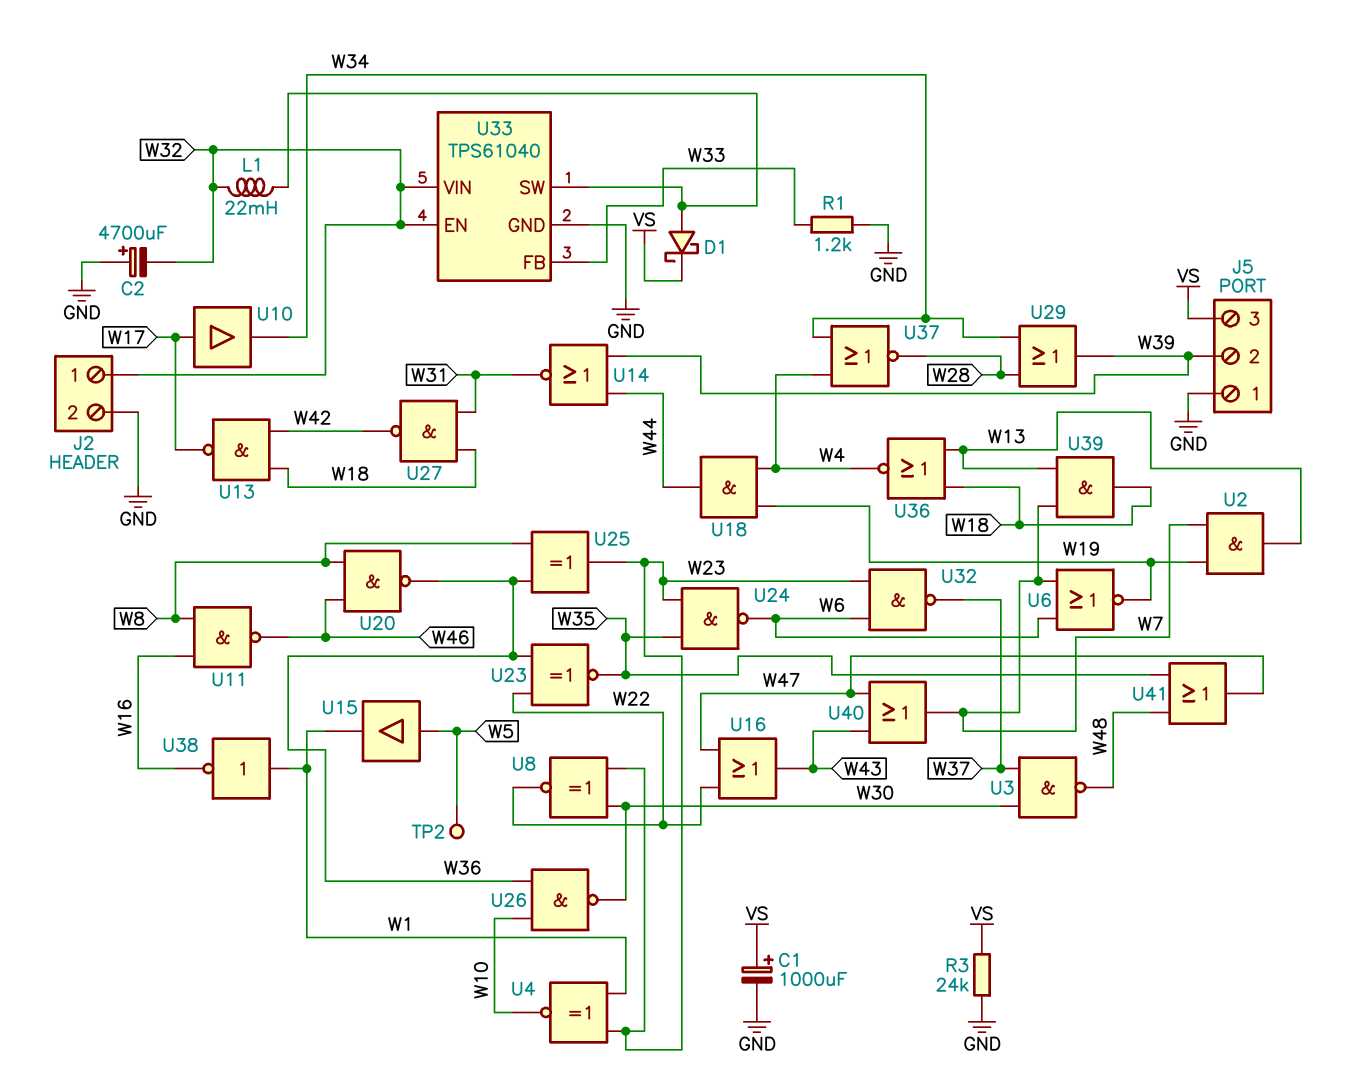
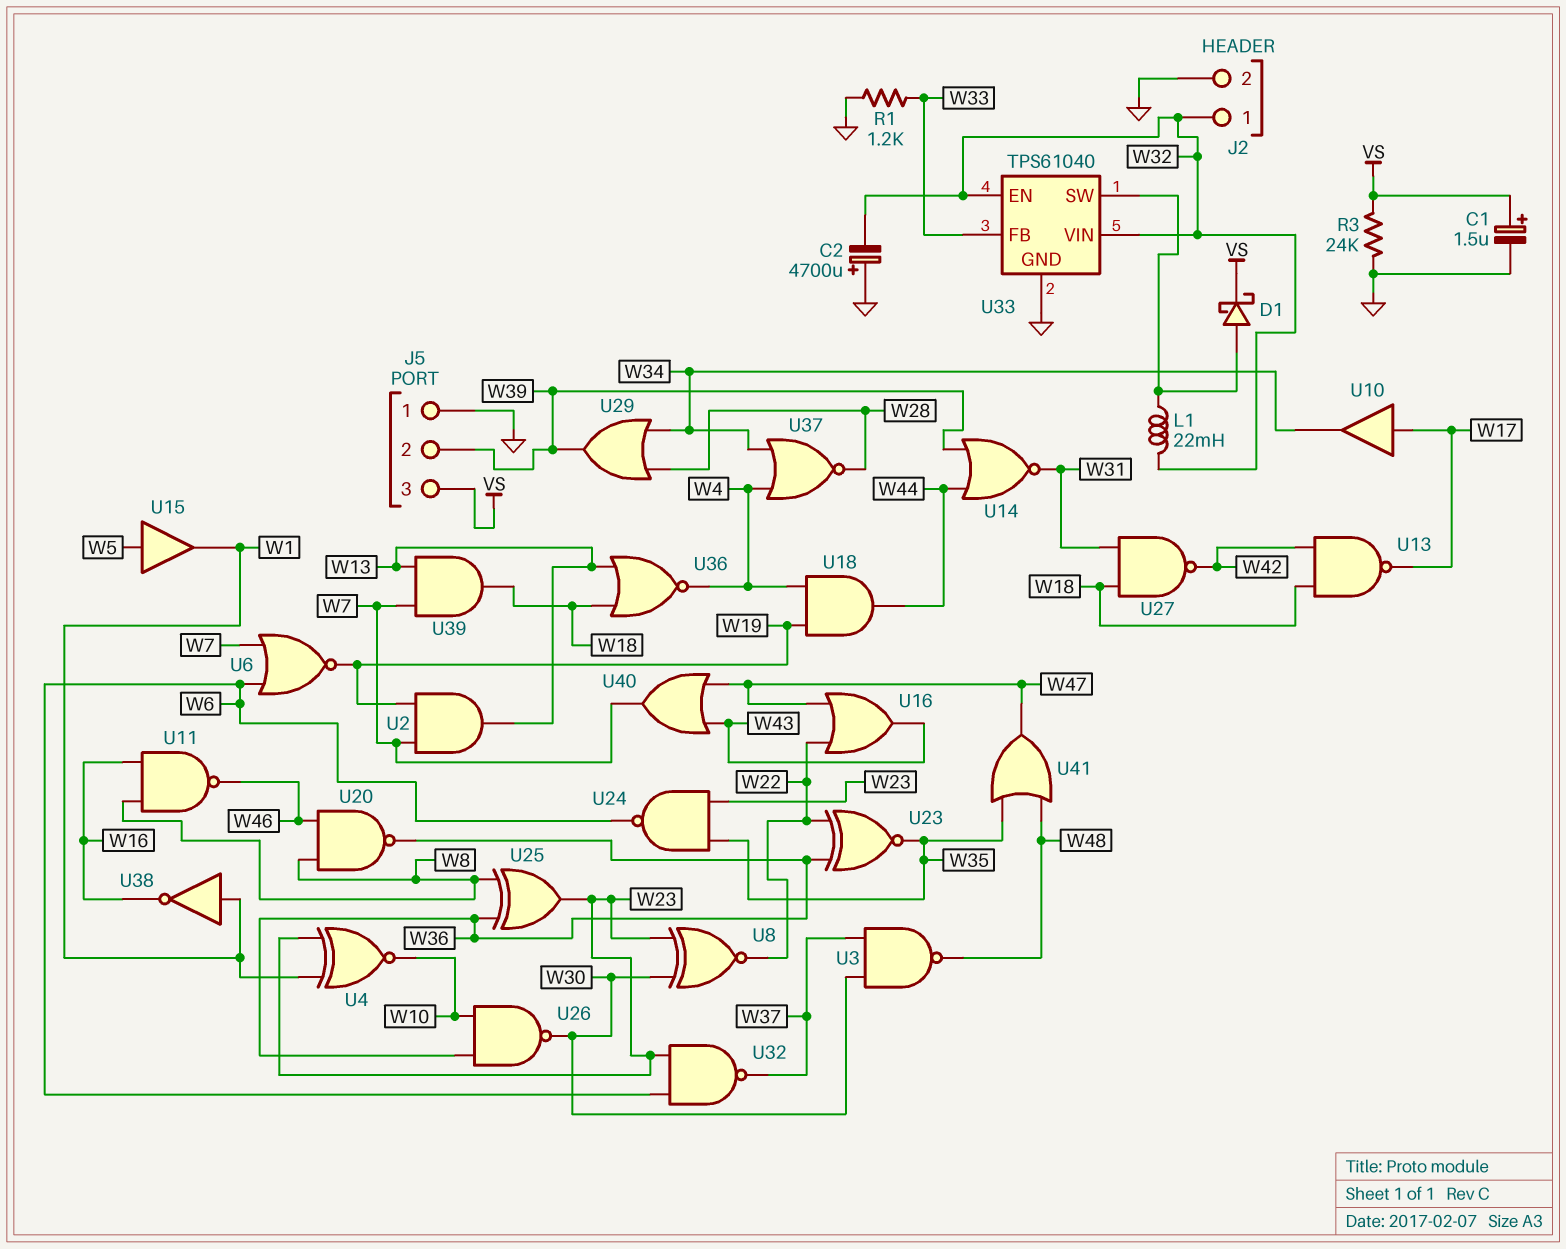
C1: 1000uF (plus VS, minus GND) -> 1.5uF (plus VS, minus GND)
TP2: test point (W5) -> none

